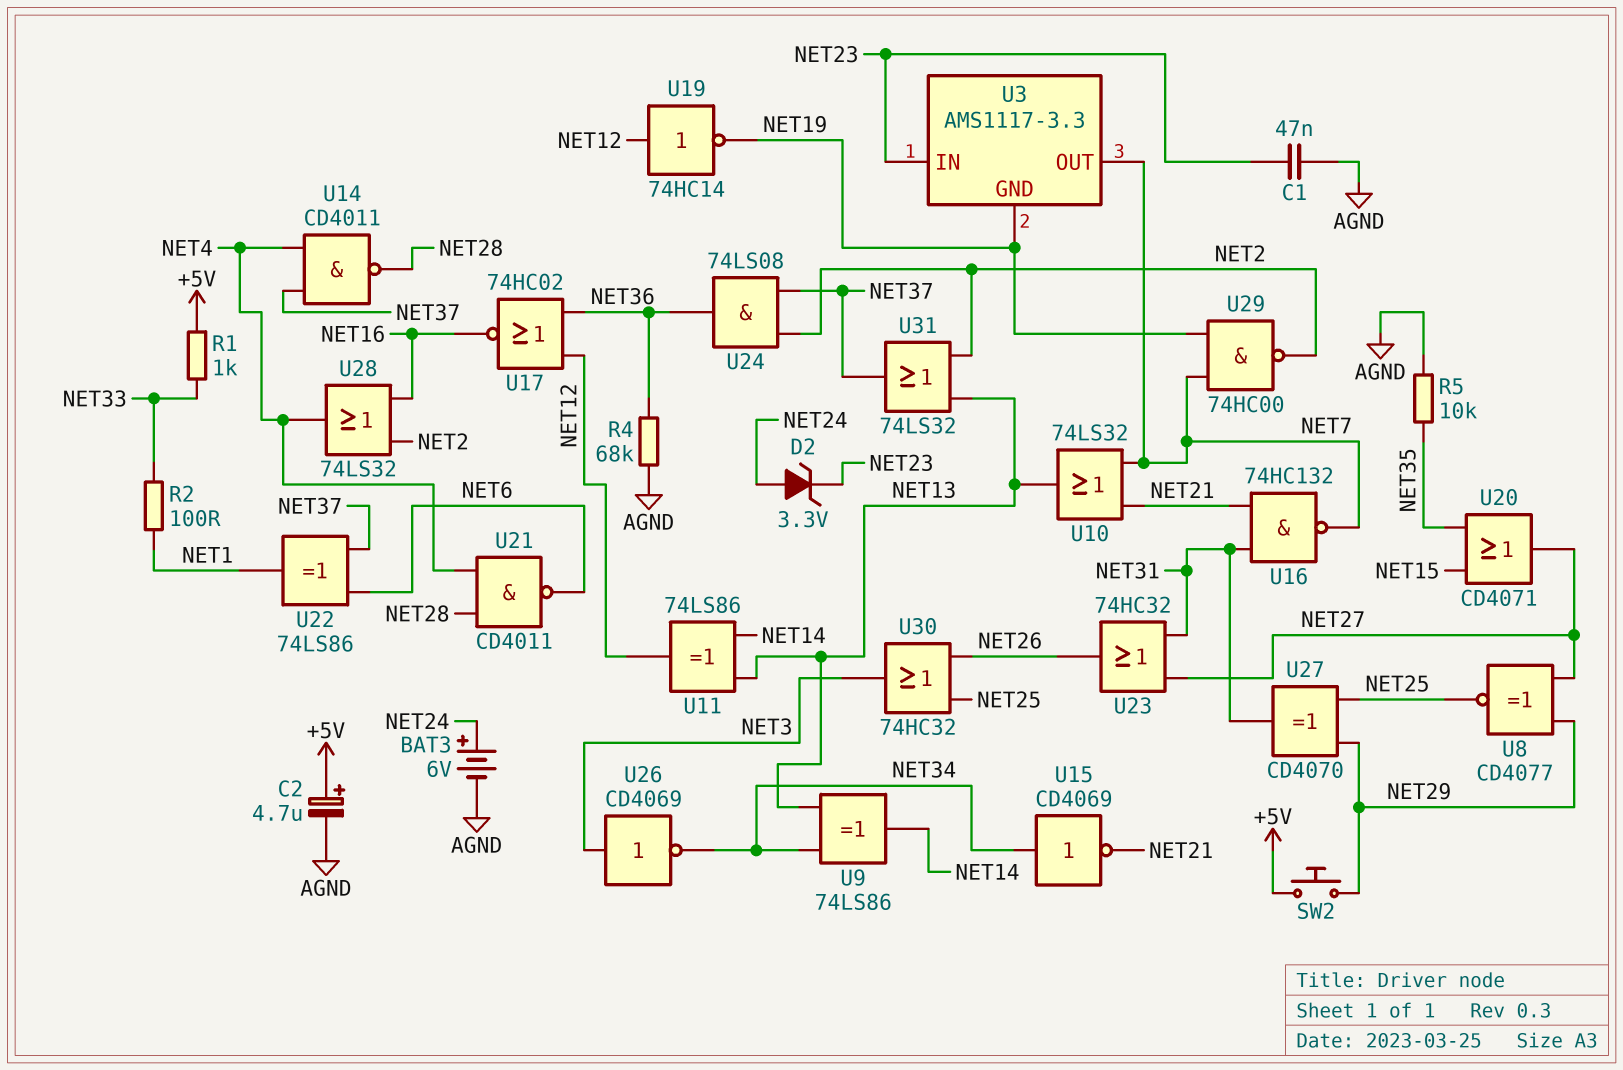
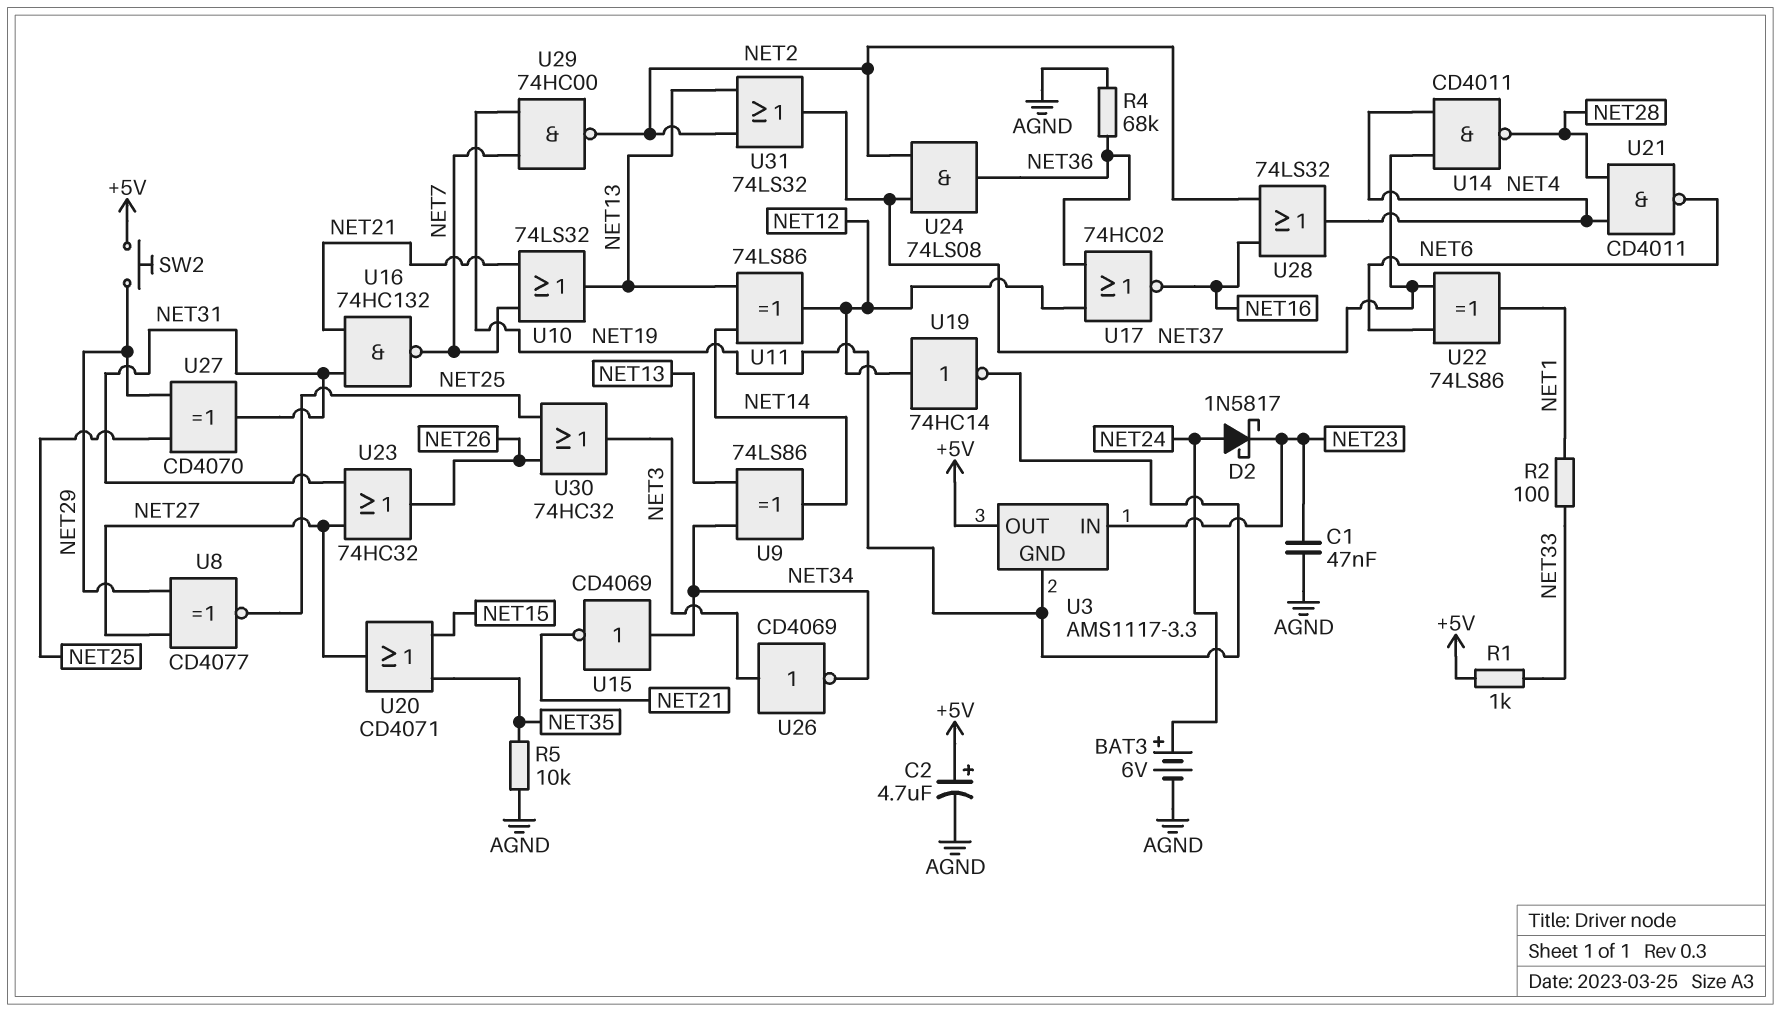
D2: zener 3.3V (A NET24, K NET23) -> schottky 1N5817 (A NET24, K NET23)
U3 pin OUT: NET7 -> +5V

